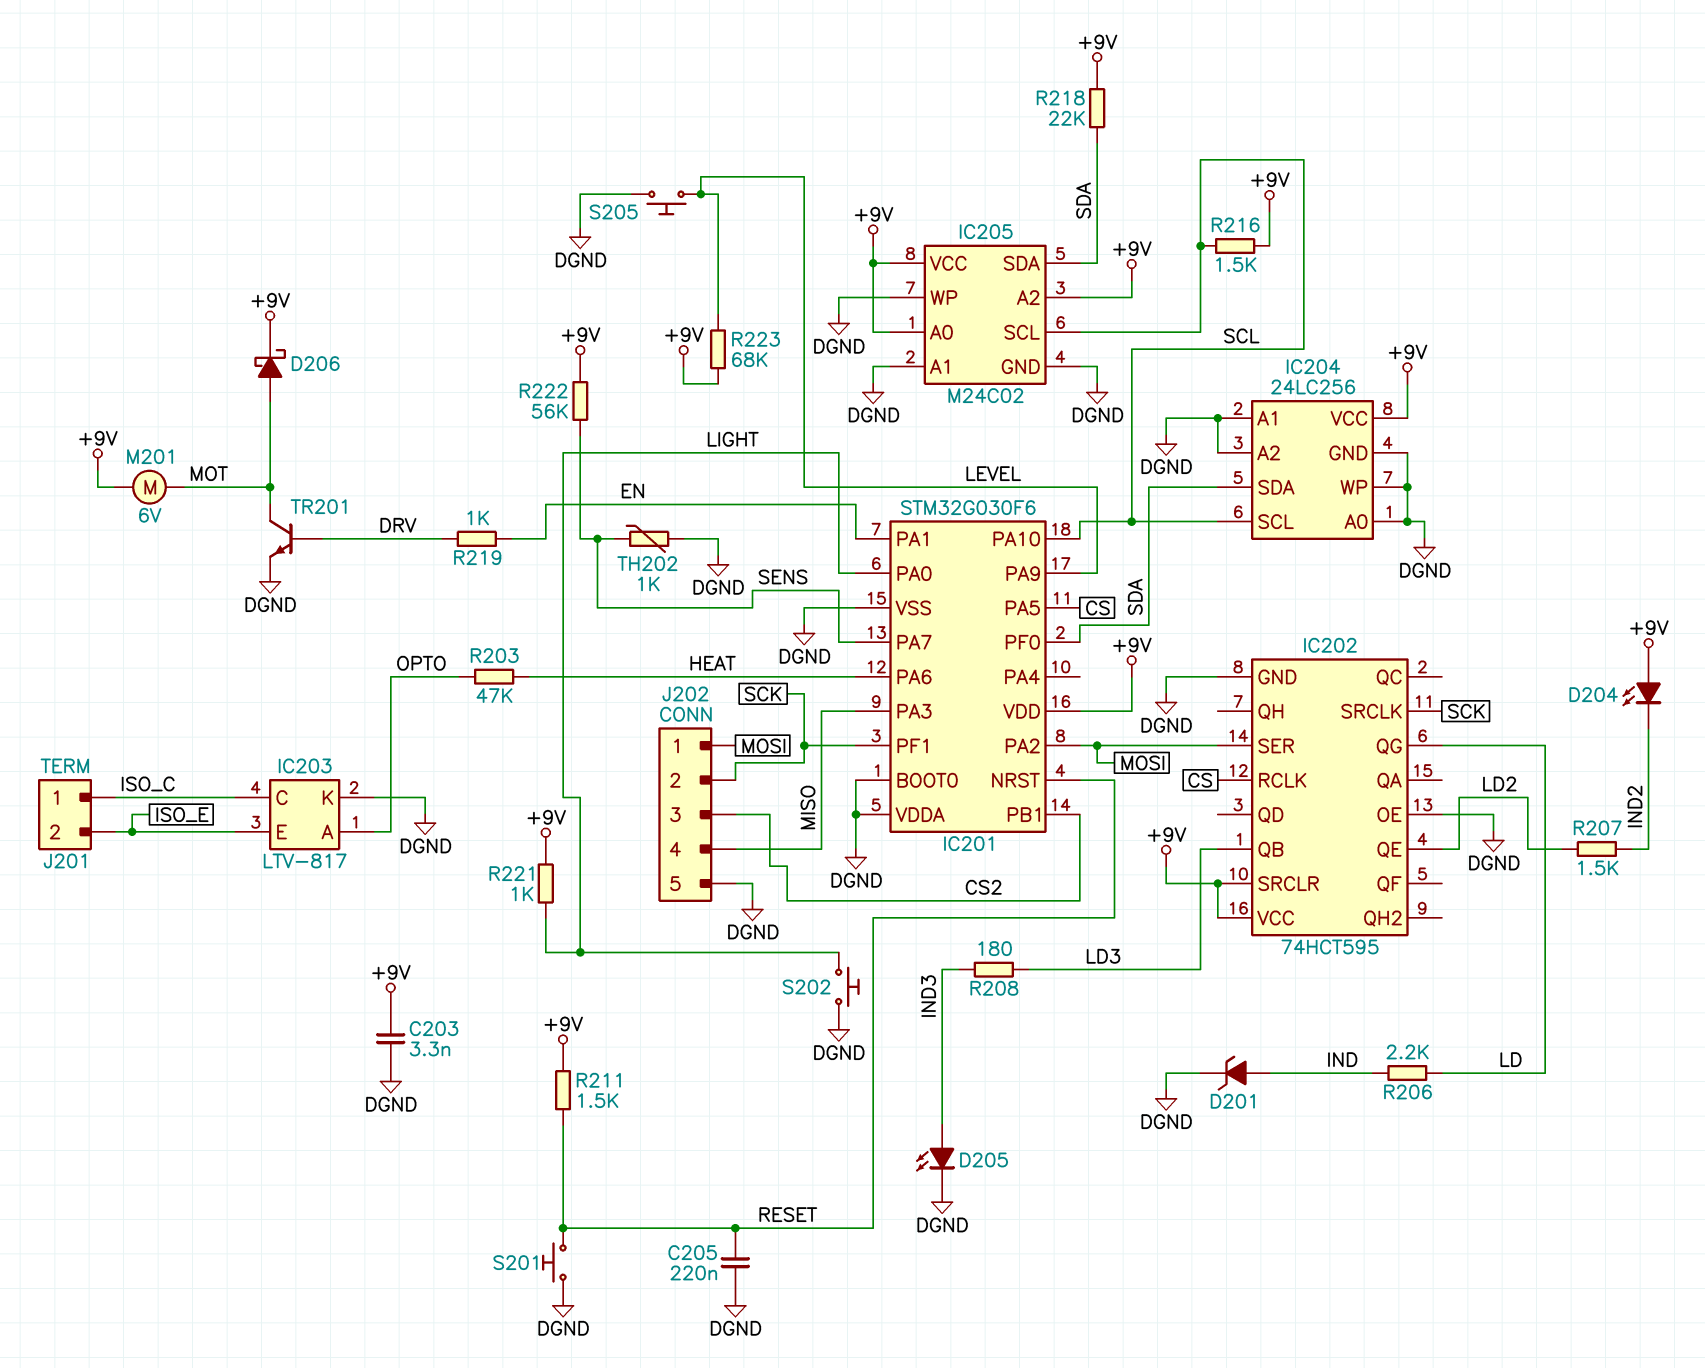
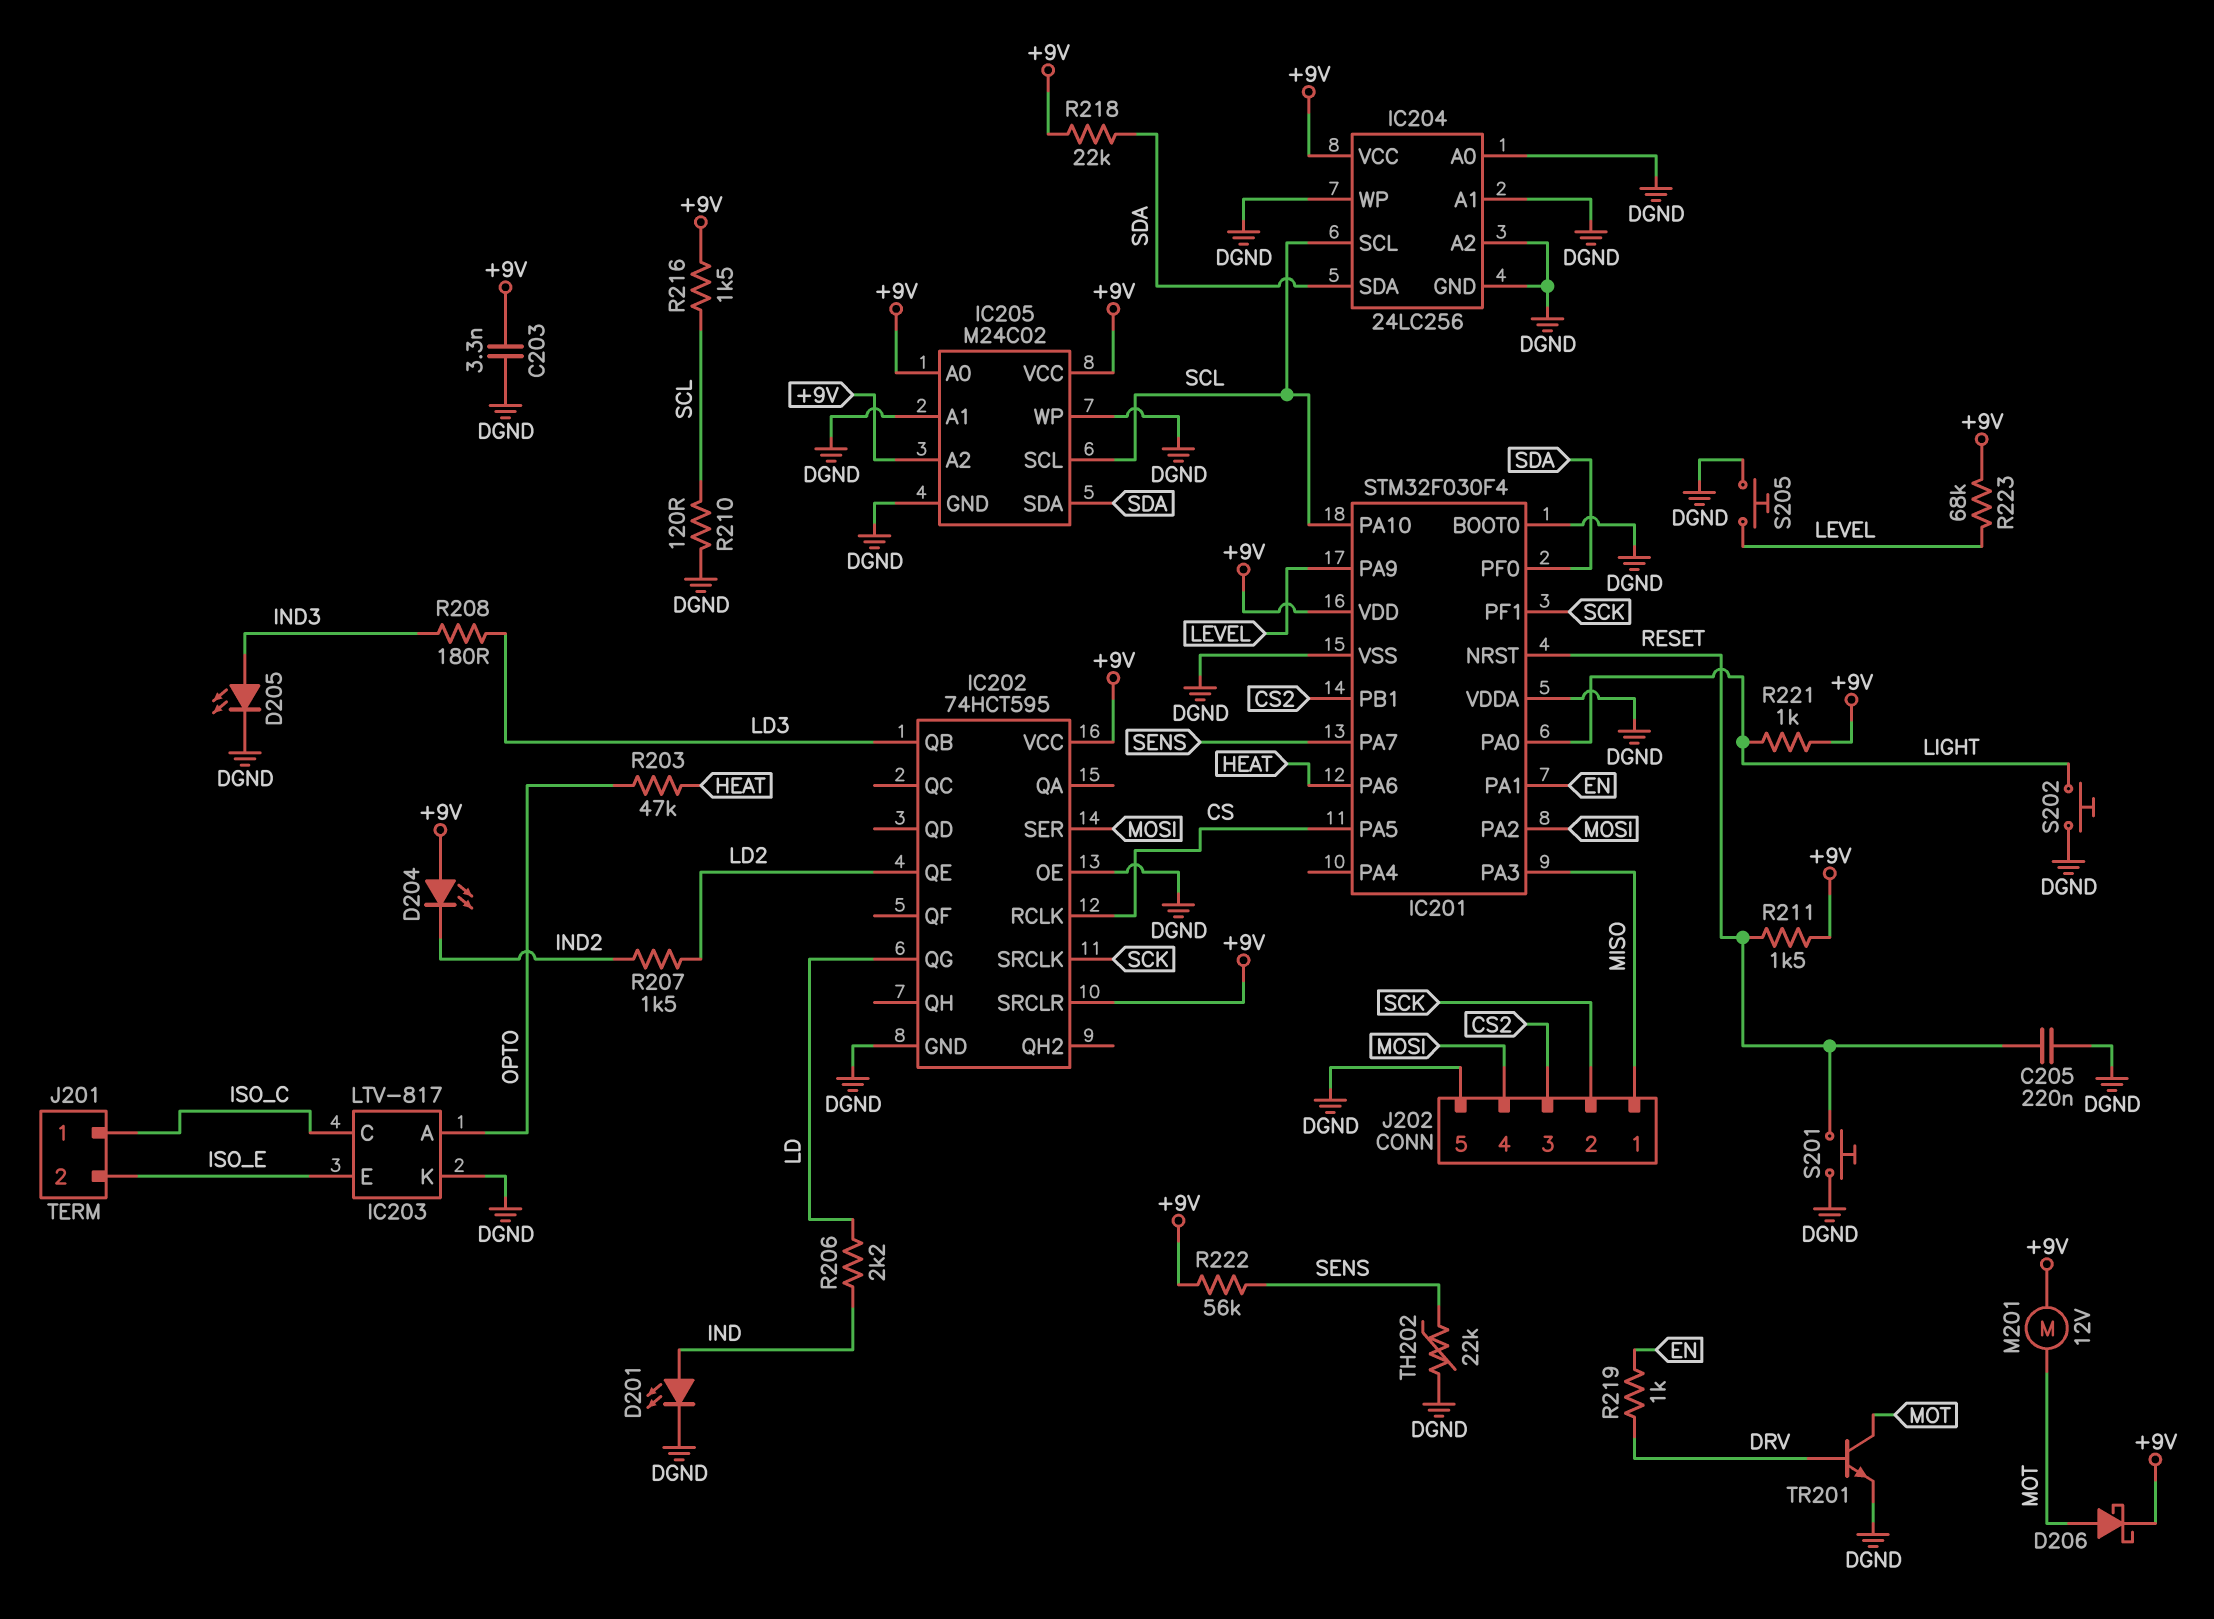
D201: zener (A IND, K DGND) -> LED (A IND, K DGND)
IC201: STM32G030F6 -> STM32F030F4
J202 pin 1: MOSI -> MISO
J202 pin 4: MISO -> MOSI
M201: motor 6V (+9V, MOT) -> motor 12V (+9V, MOT)
R210: none -> 120 (DGND, SCL)
TH202: 1k (DGND, SENS) -> 22k (DGND, SENS)

